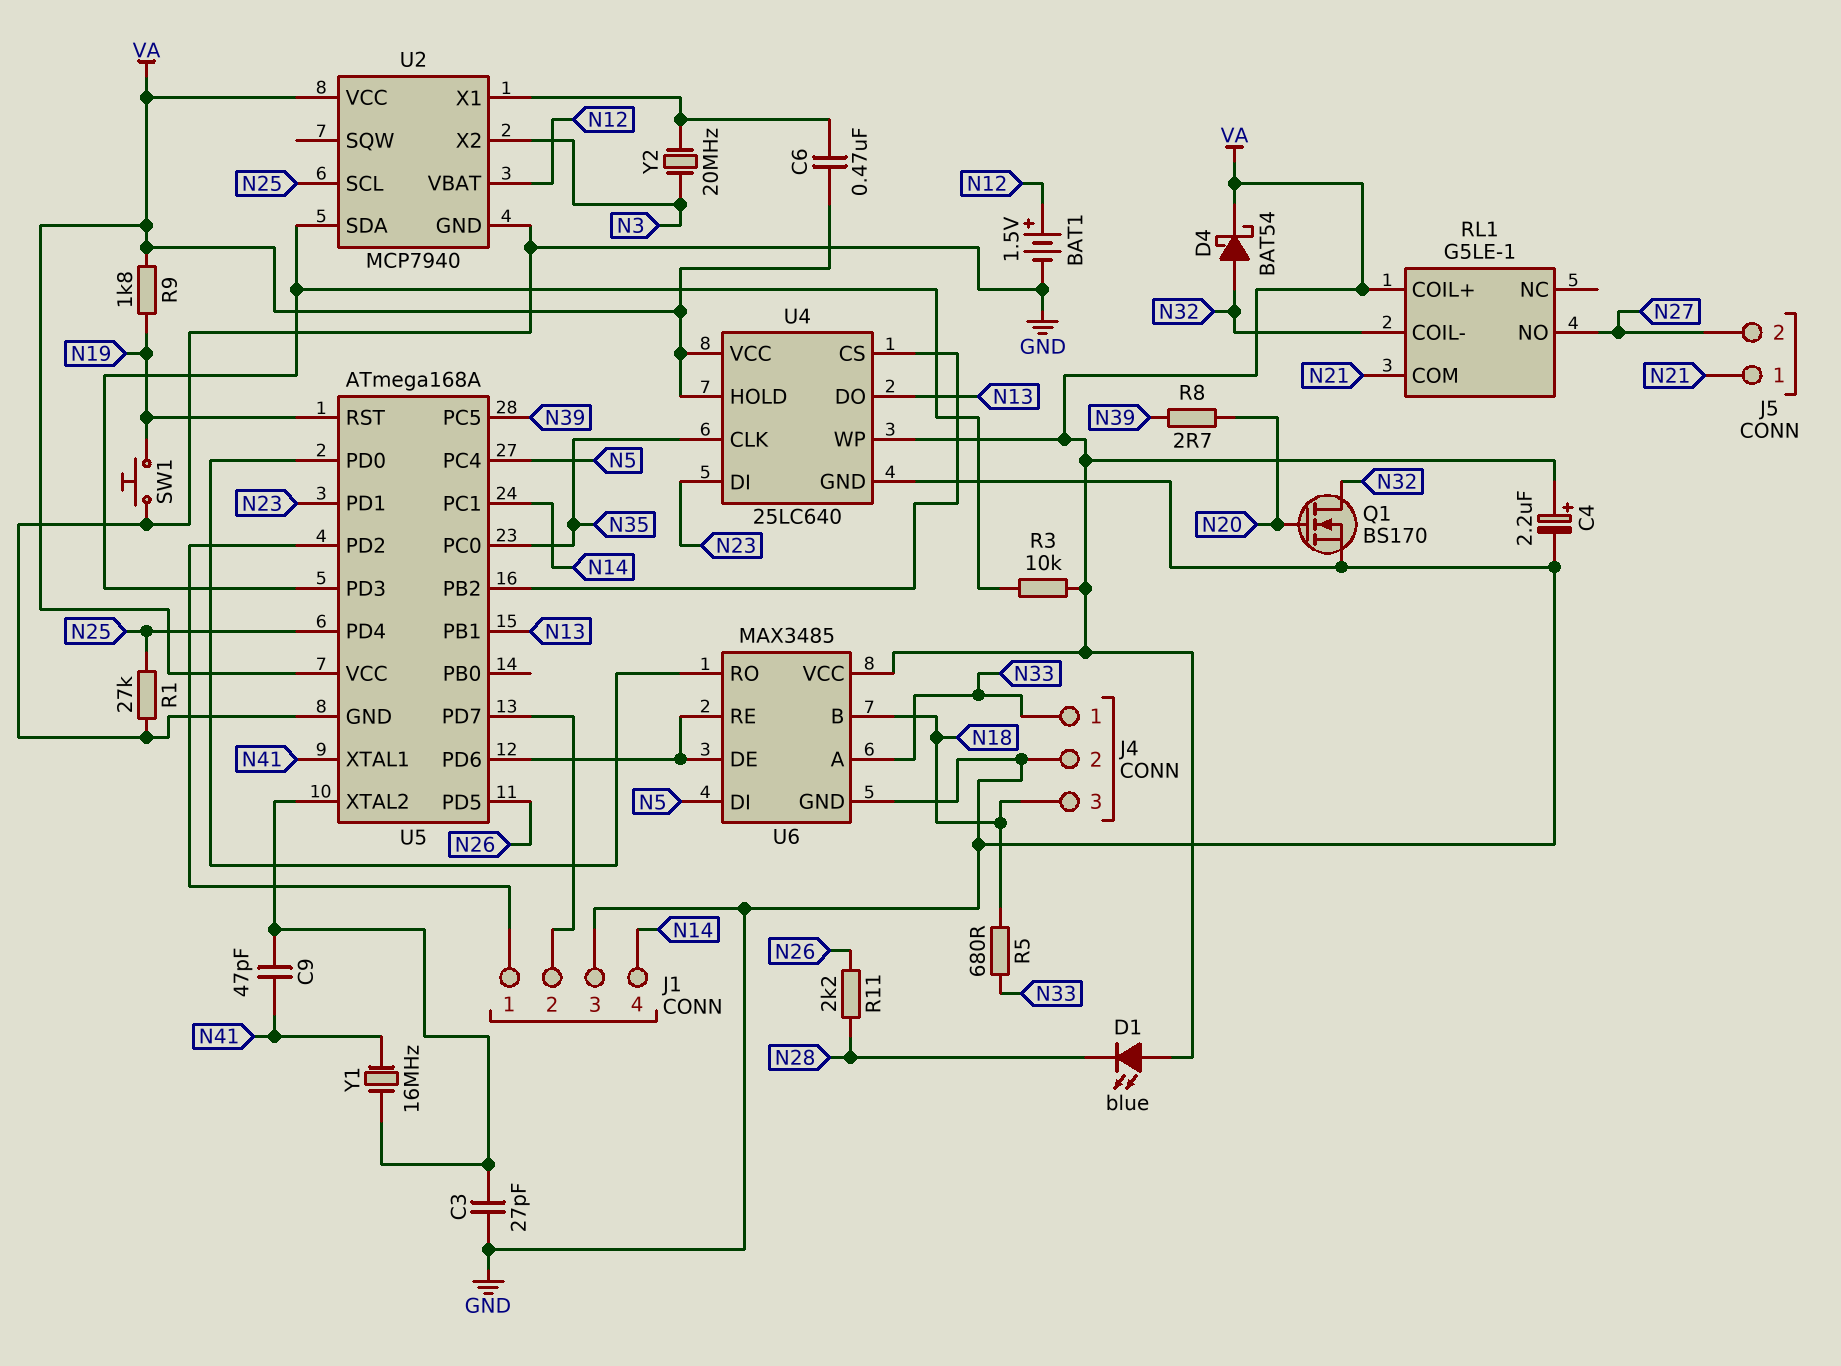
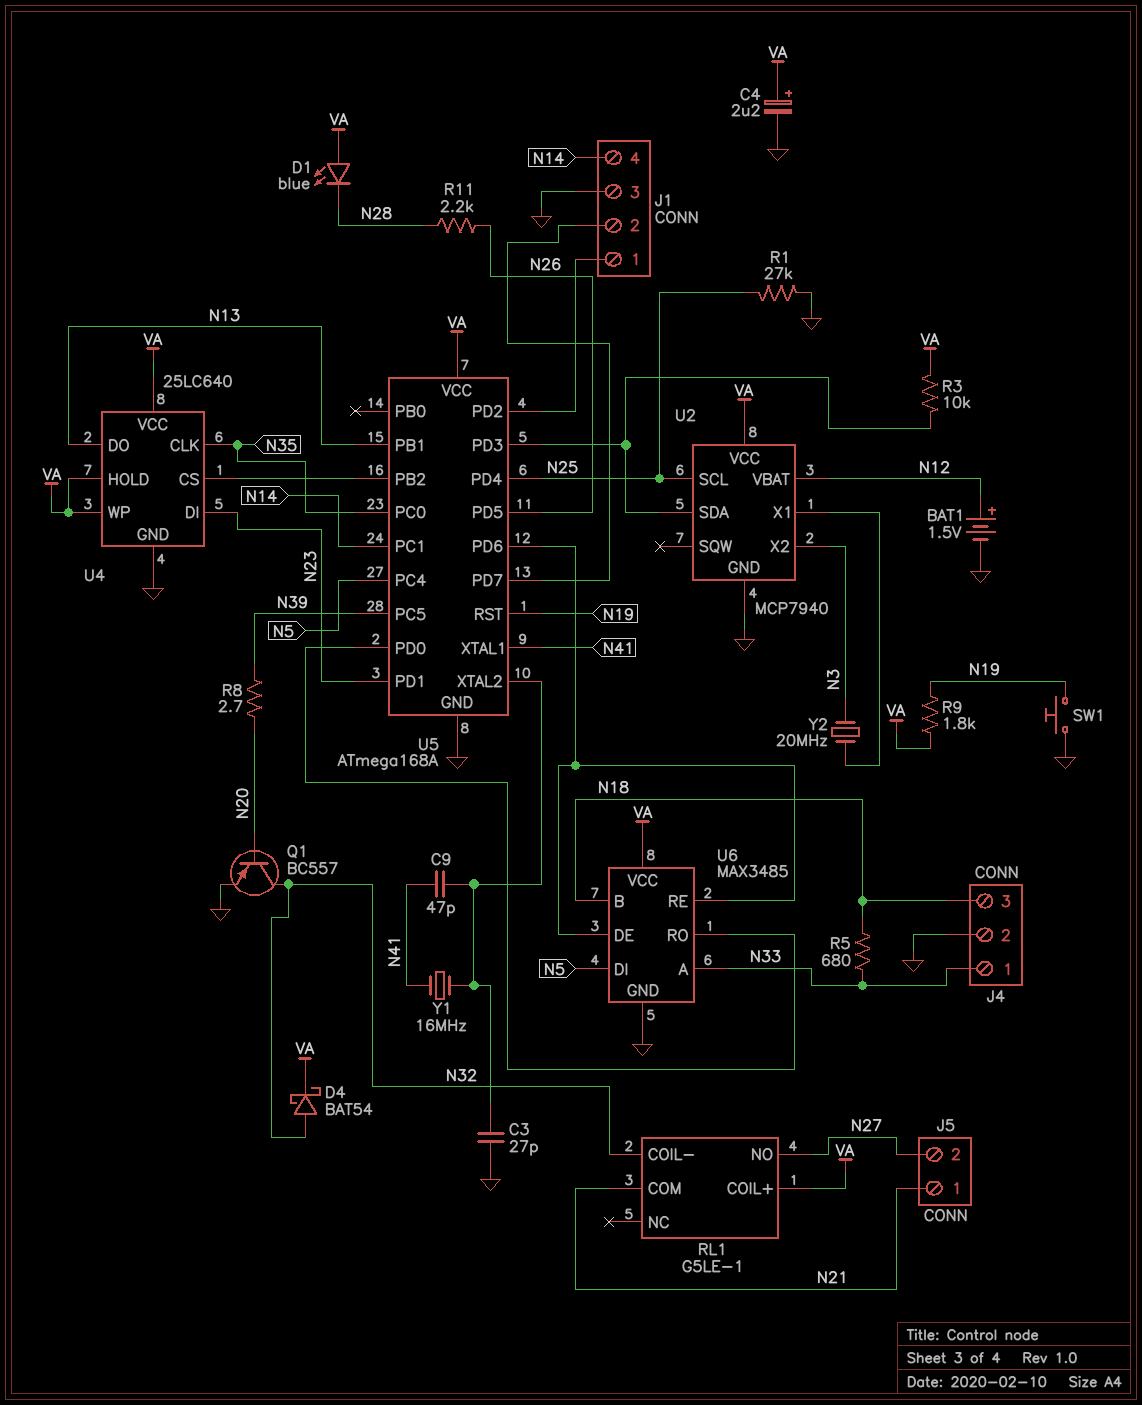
C6: 470nF (U2/X1, VA) -> none
Q1: NMOS BS170 (G N20, D N32, S GND) -> PNP BC557 (B N20, C N32, E GND)

